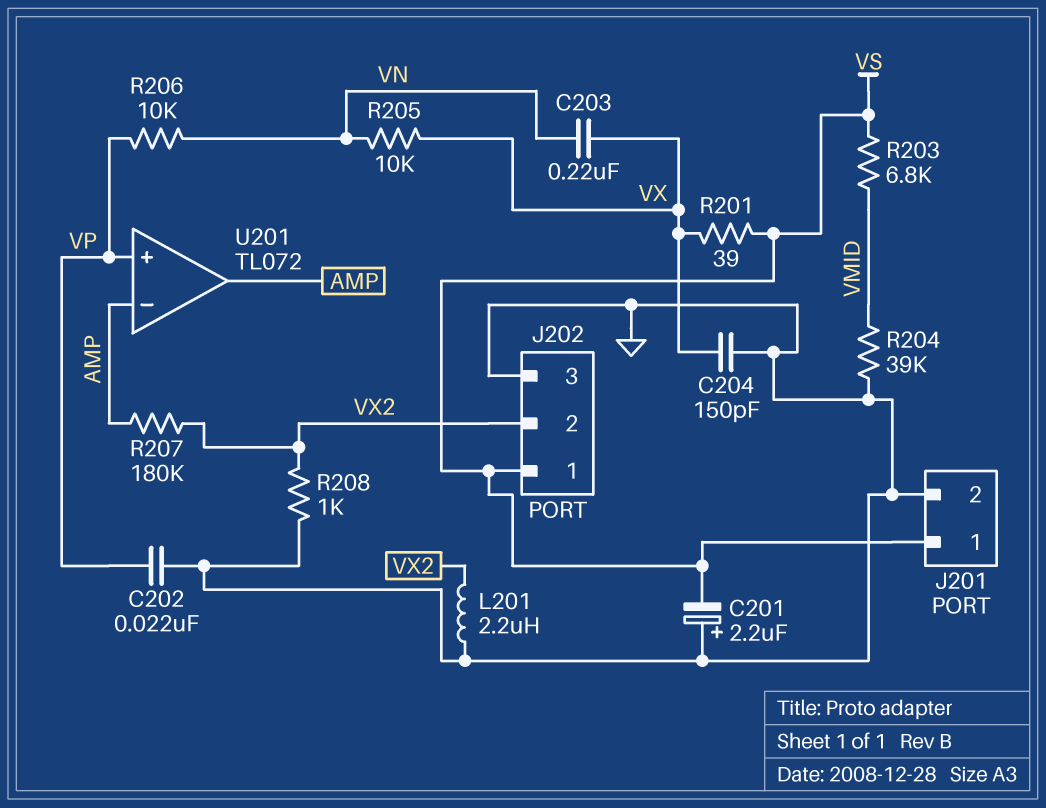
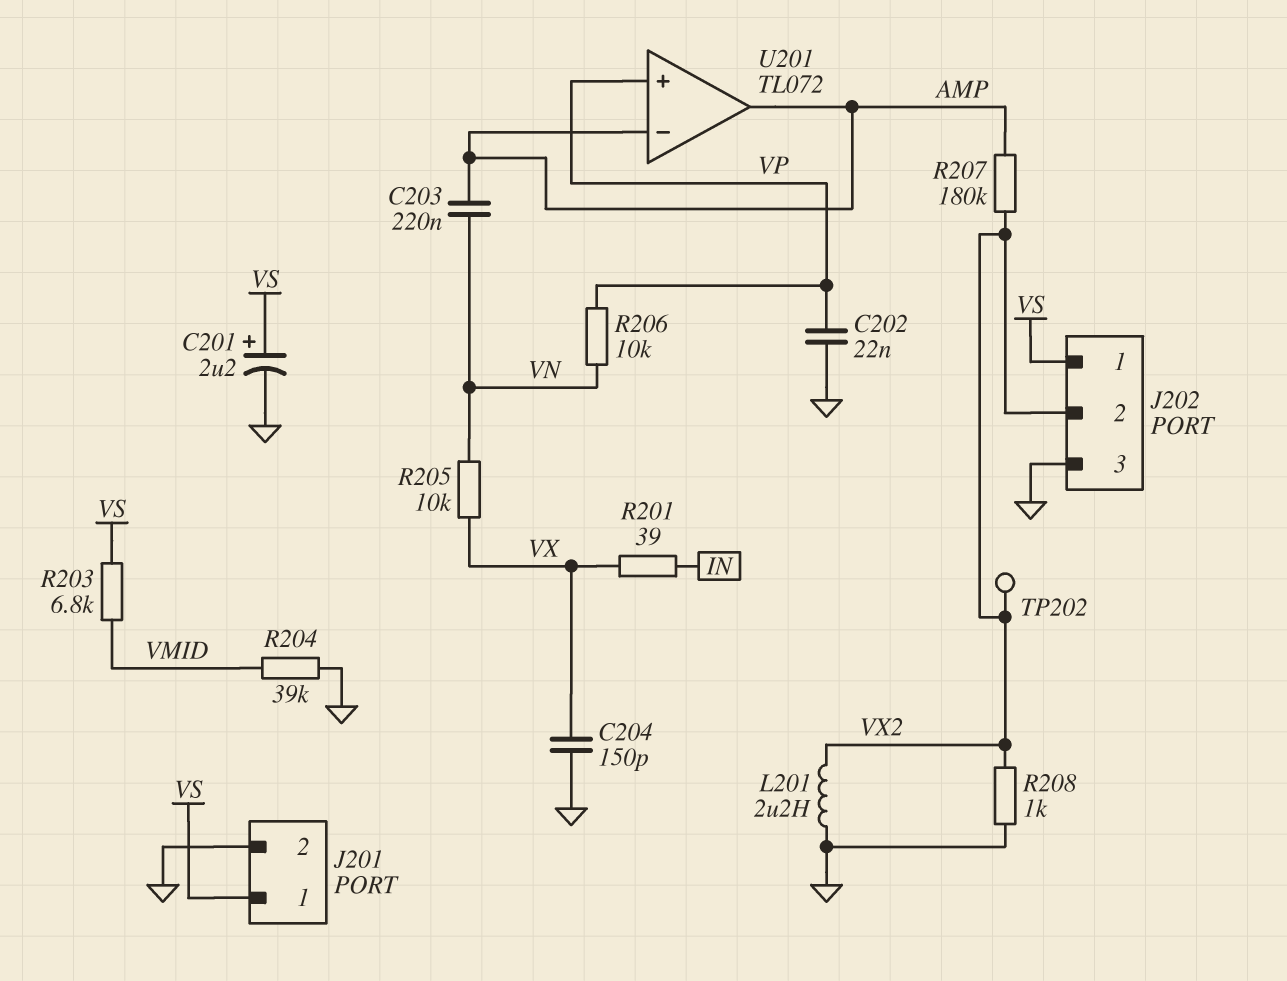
C201: 2.2uF (plus GND, minus VS) -> 2.2uF (plus VS, minus GND)
C203: 220nF (VN, VX) -> 220nF (AMP, VN)
R201: 39 (VS, VX) -> 39 (IN, VX)
TP202: none -> test point (VX2)

